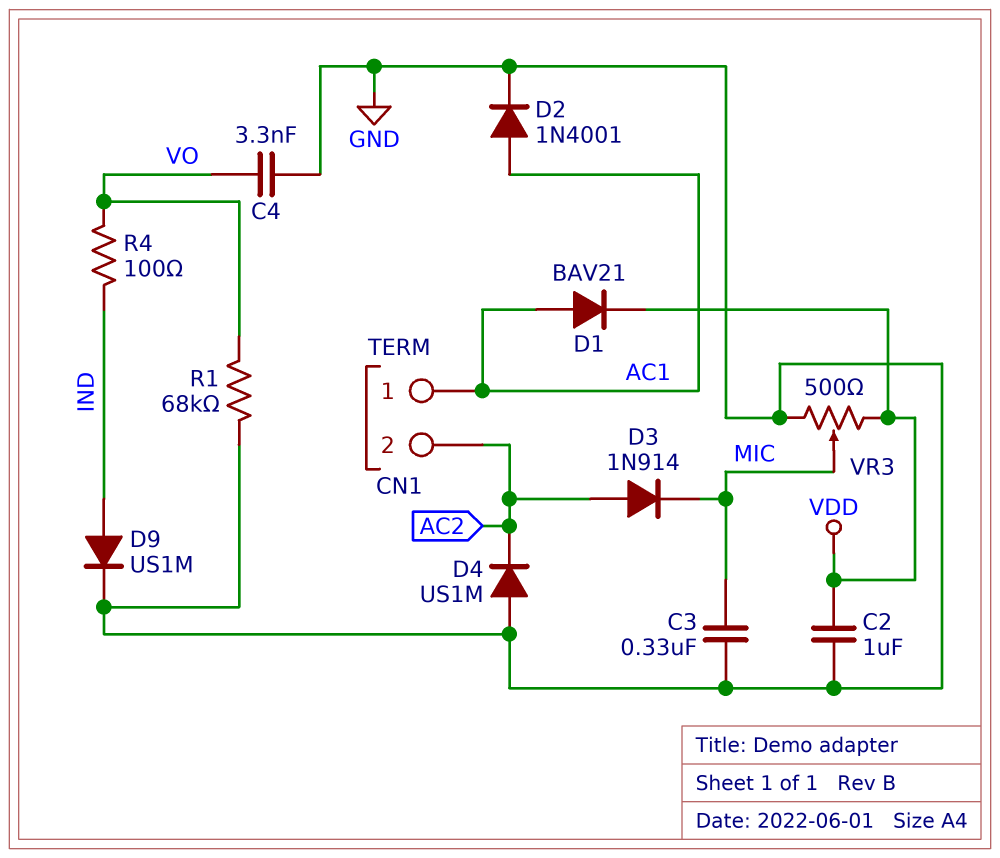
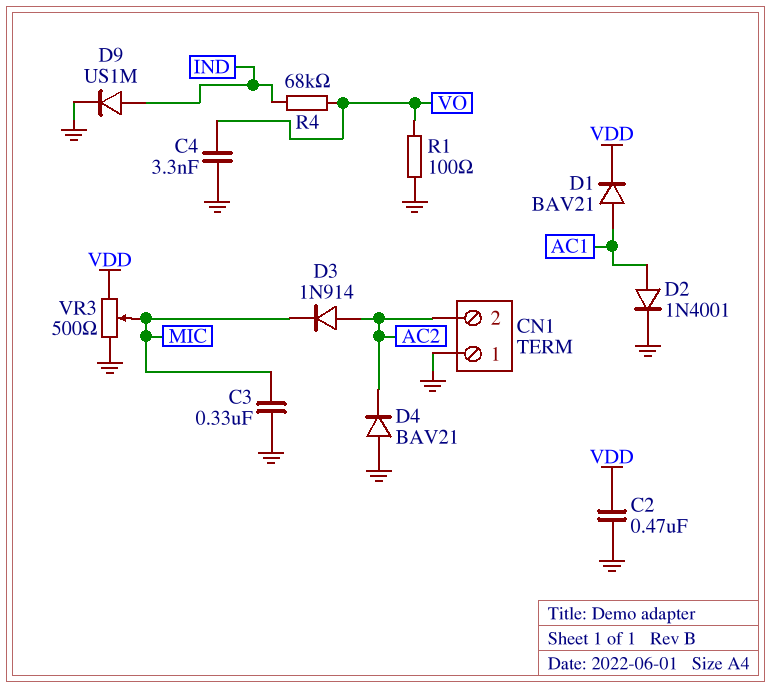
C2: 1uF (GND, VDD) -> 470nF (GND, VDD)
CN1 pin 1: AC1 -> GND
D4: diode US1M (A GND, K AC2) -> diode BAV21 (A GND, K AC2)
R1: 68k (GND, VO) -> 100 (GND, VO)
R4: 100 (IND, VO) -> 68k (IND, VO)

